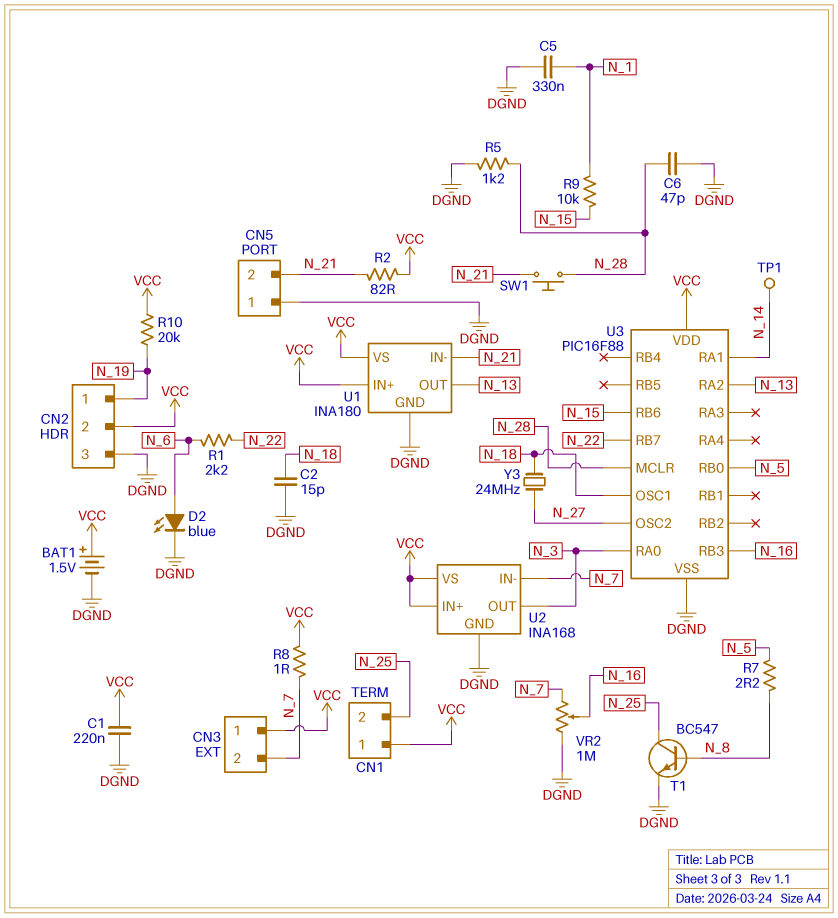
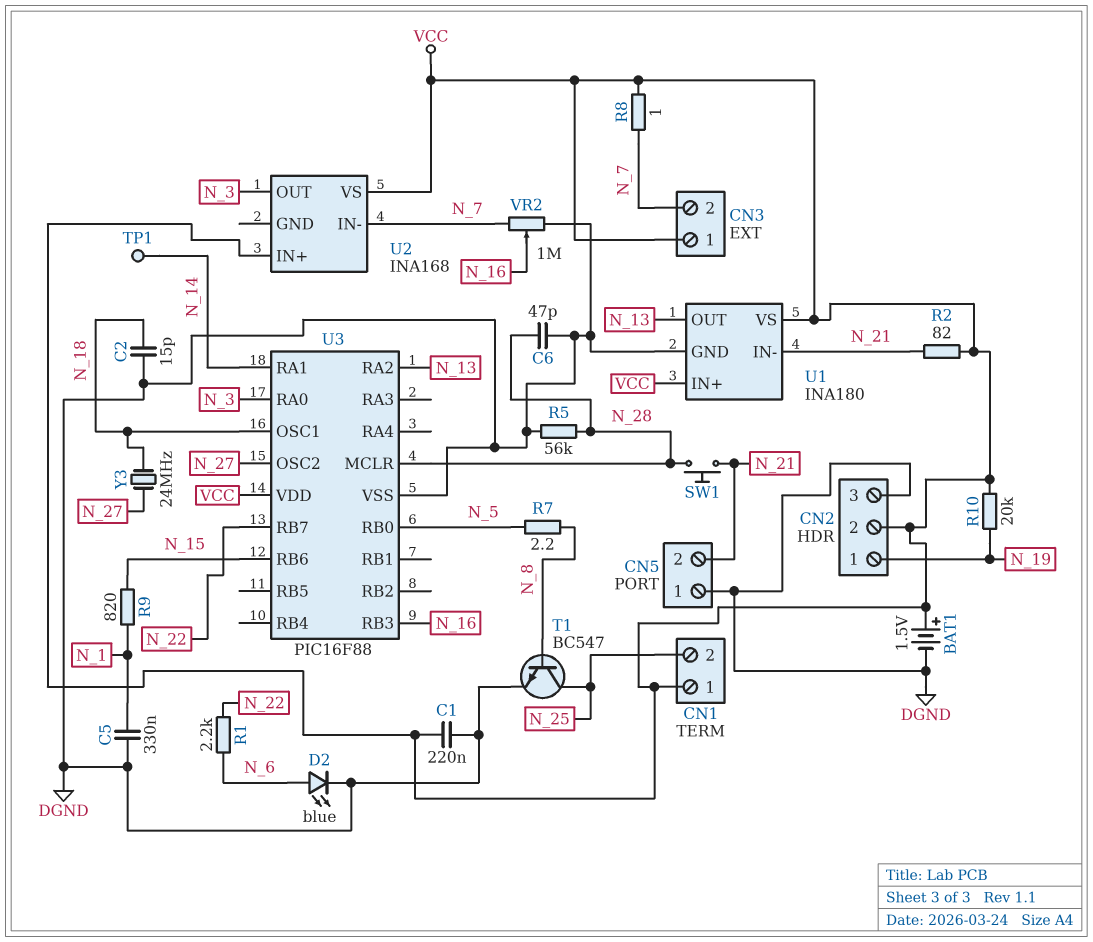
R5: 1.2k (DGND, N_28) -> 56k (DGND, N_28)
R9: 10k (N_1, N_15) -> 820 (N_1, N_15)
U2 pin GND: DGND -> none

